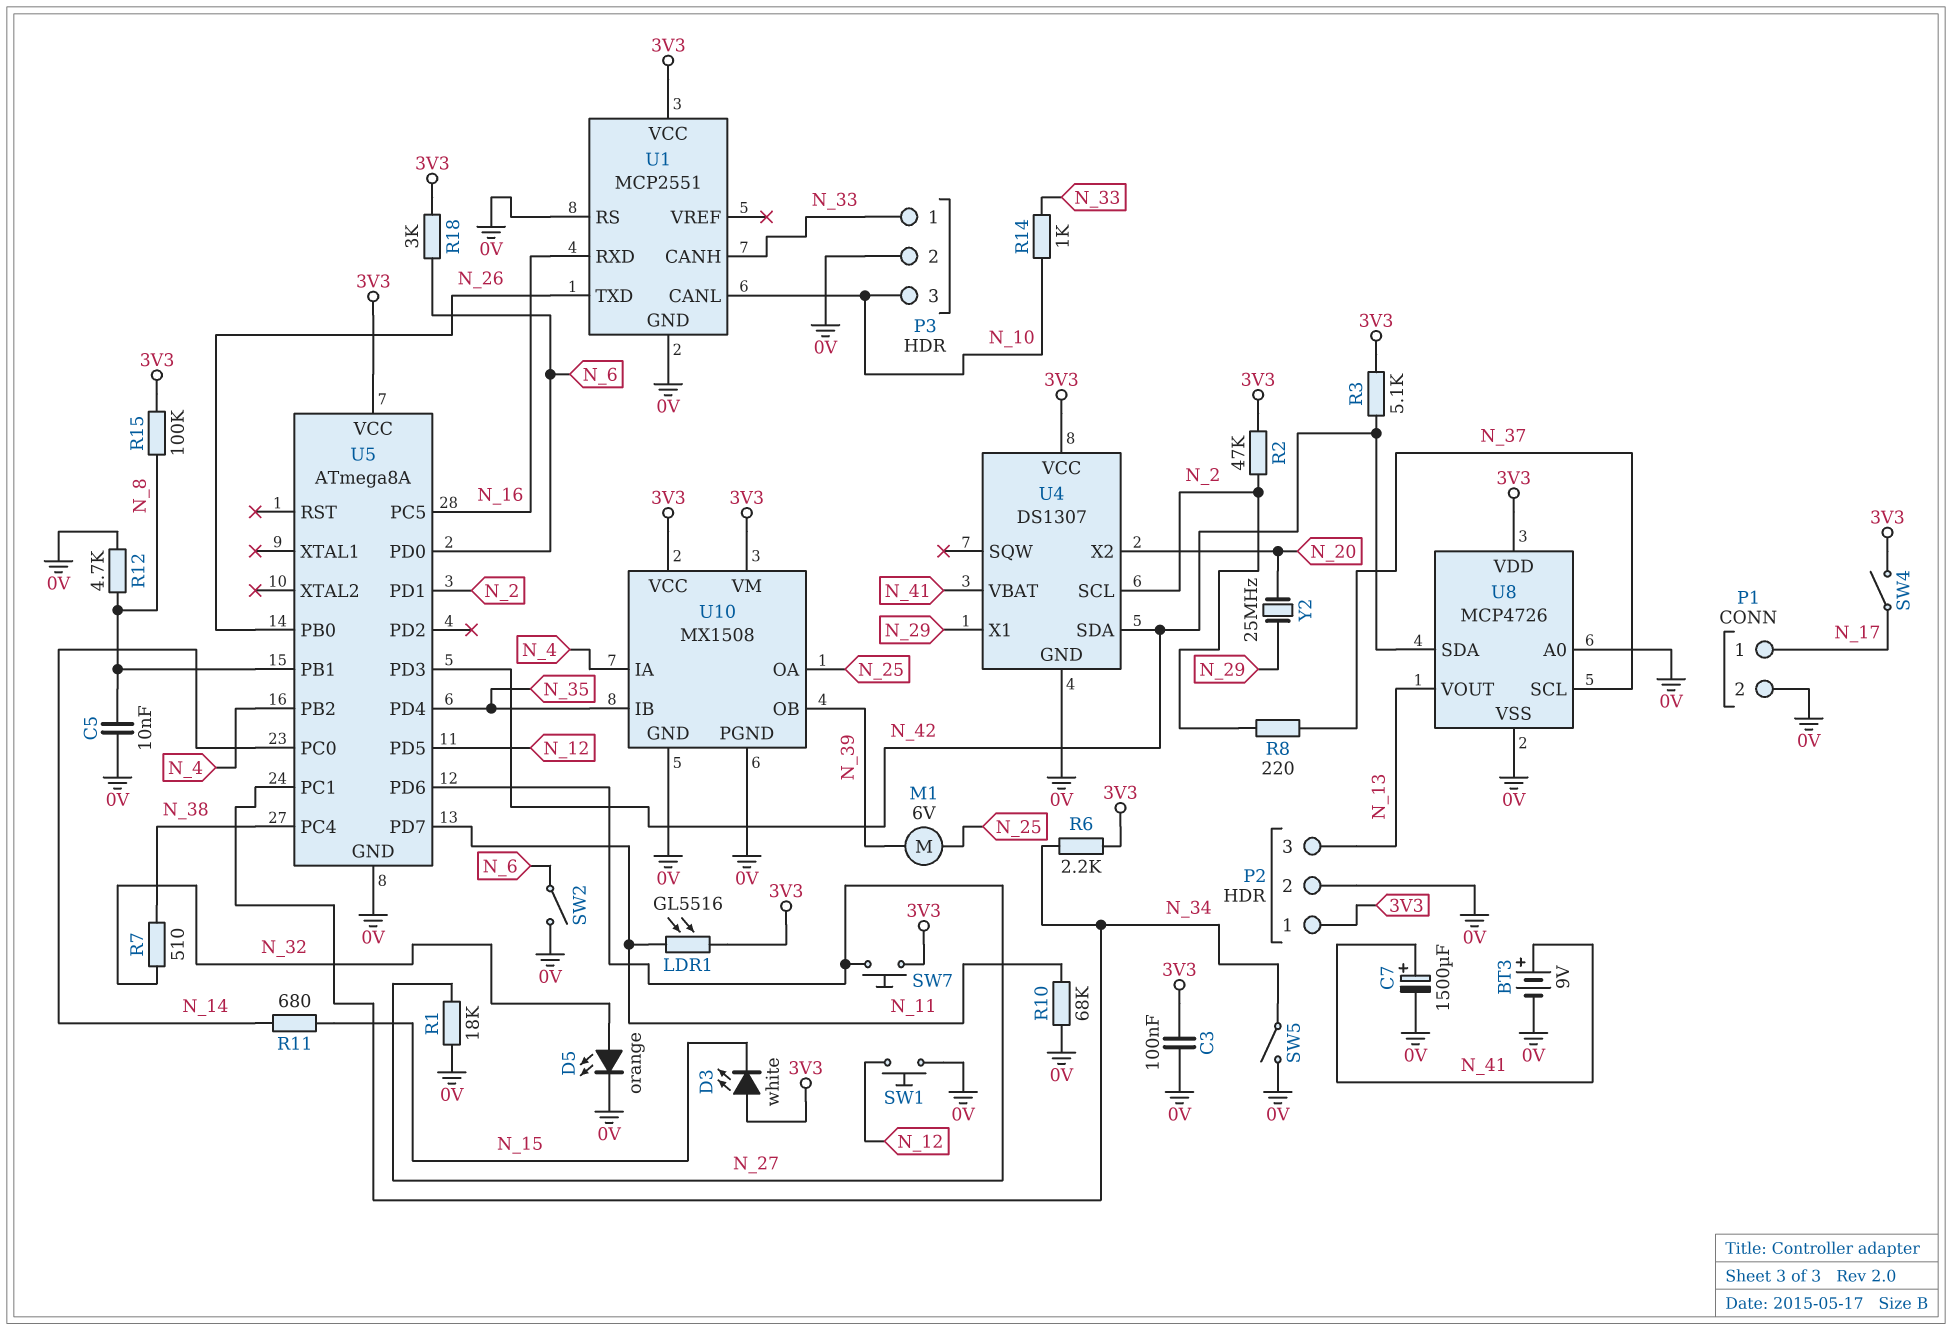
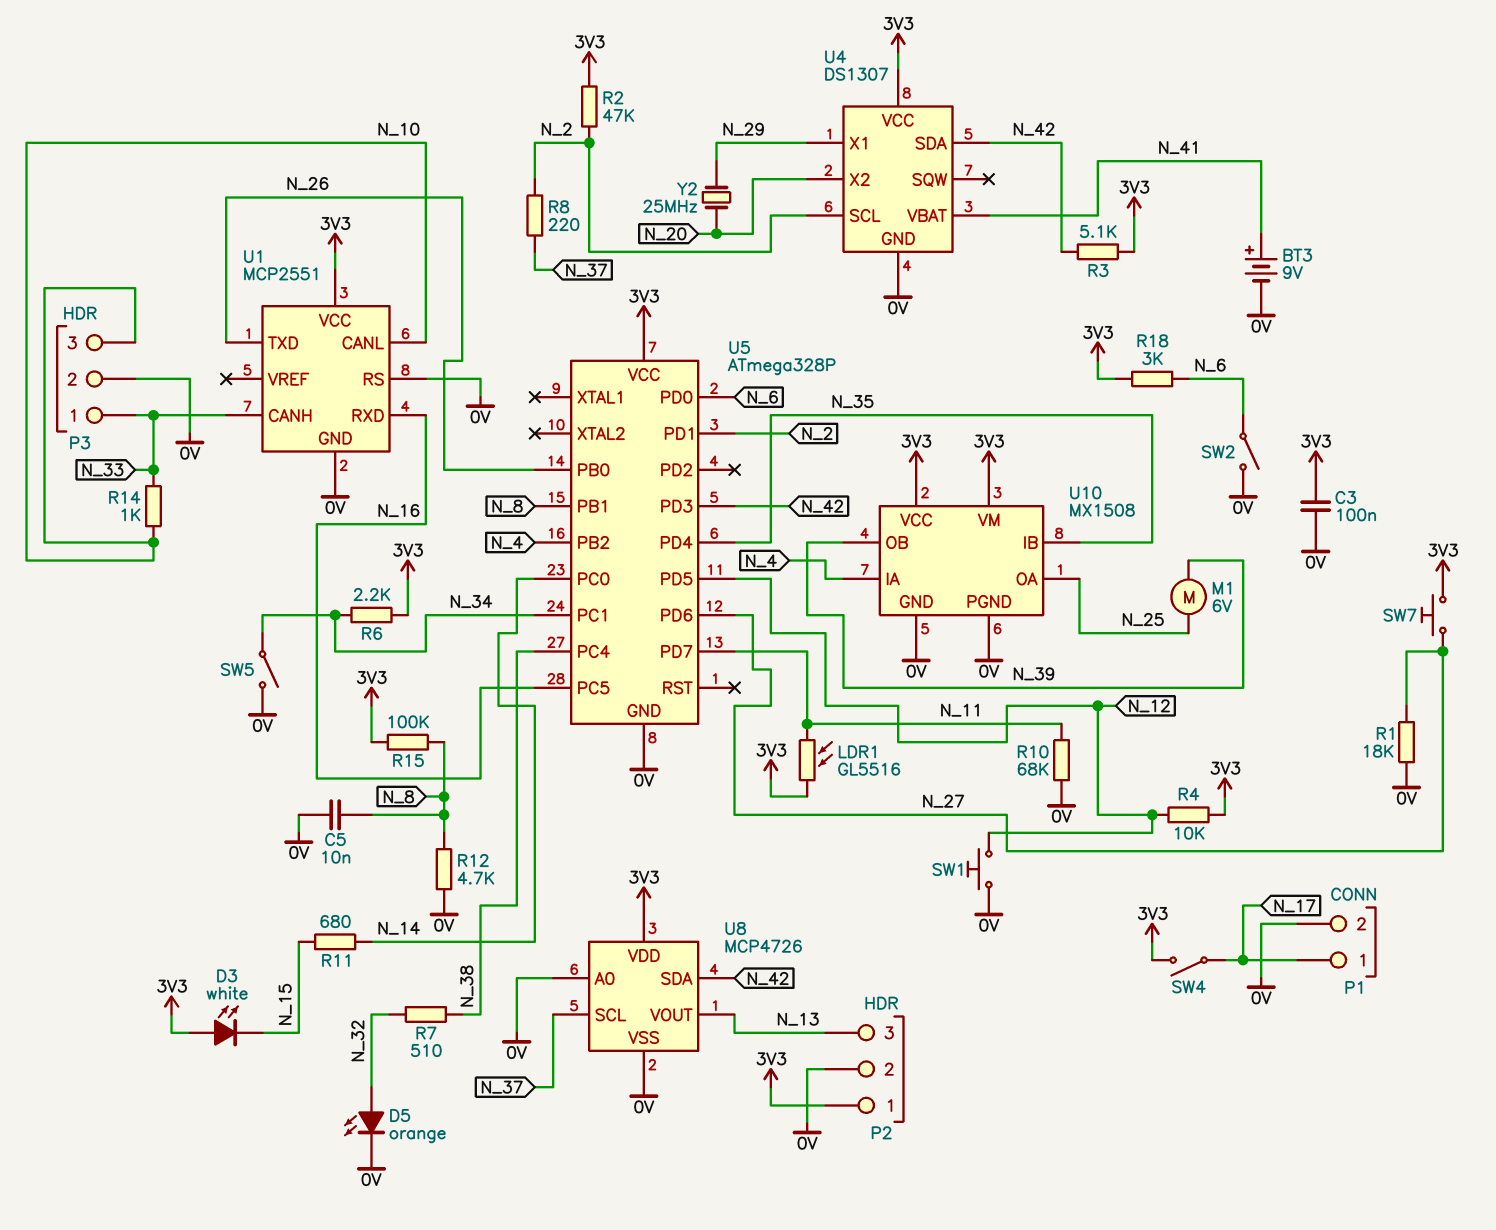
C7: 1500uF (plus N_41, minus 0V) -> none
R4: none -> 10k (3V3, N_12)
U5: ATmega8A -> ATmega328P

